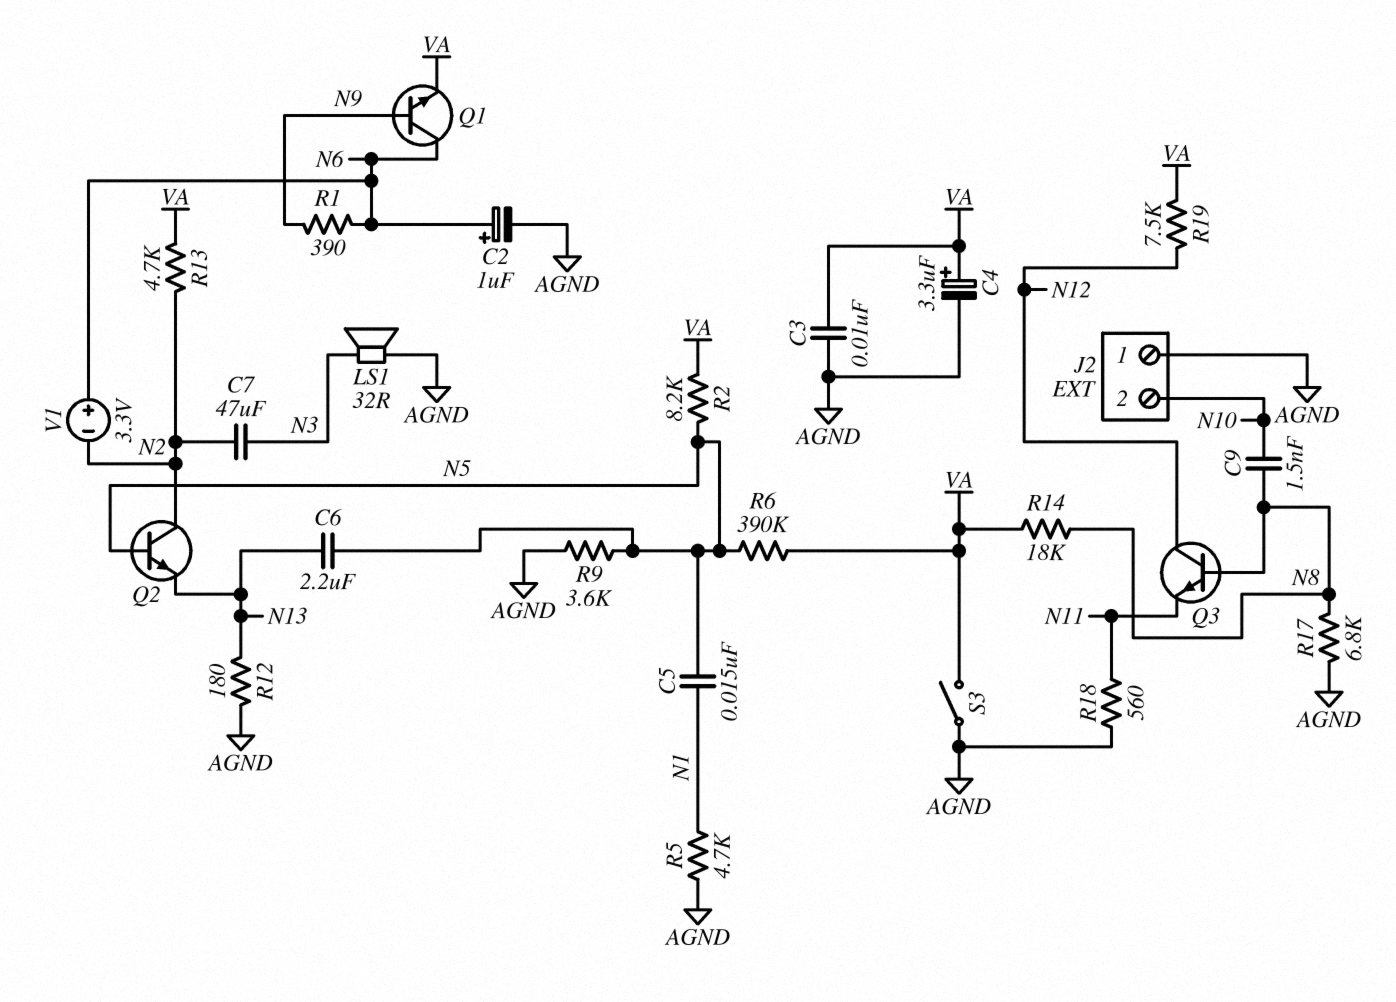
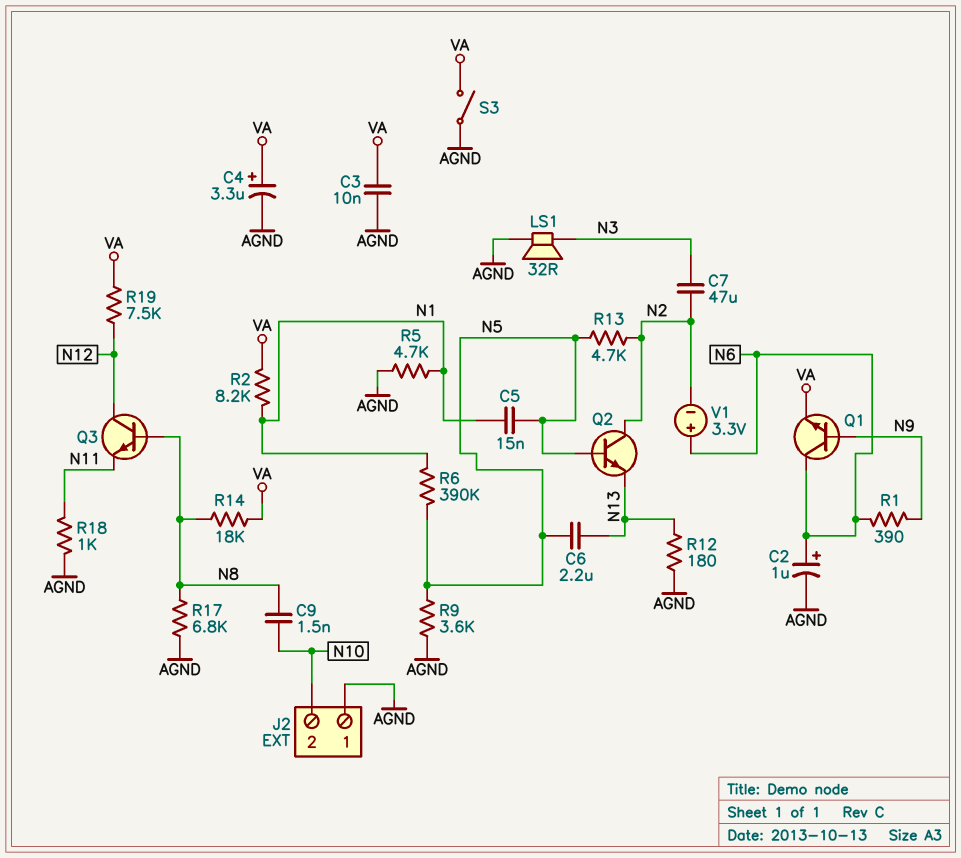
R2: 8.2k (N5, VA) -> 8.2k (N1, VA)
R6: 390k (N5, VA) -> 390k (N1, N5)
R13: 4.7k (N2, VA) -> 4.7k (N2, N5)
R18: 560 (AGND, N11) -> 1k (AGND, N11)

